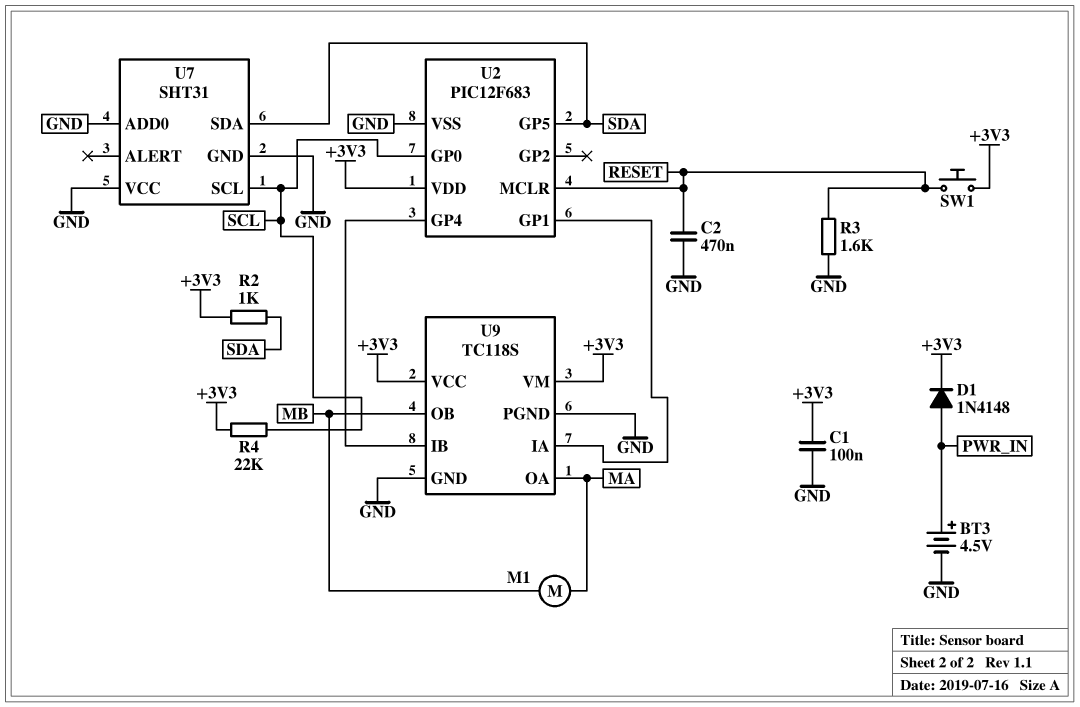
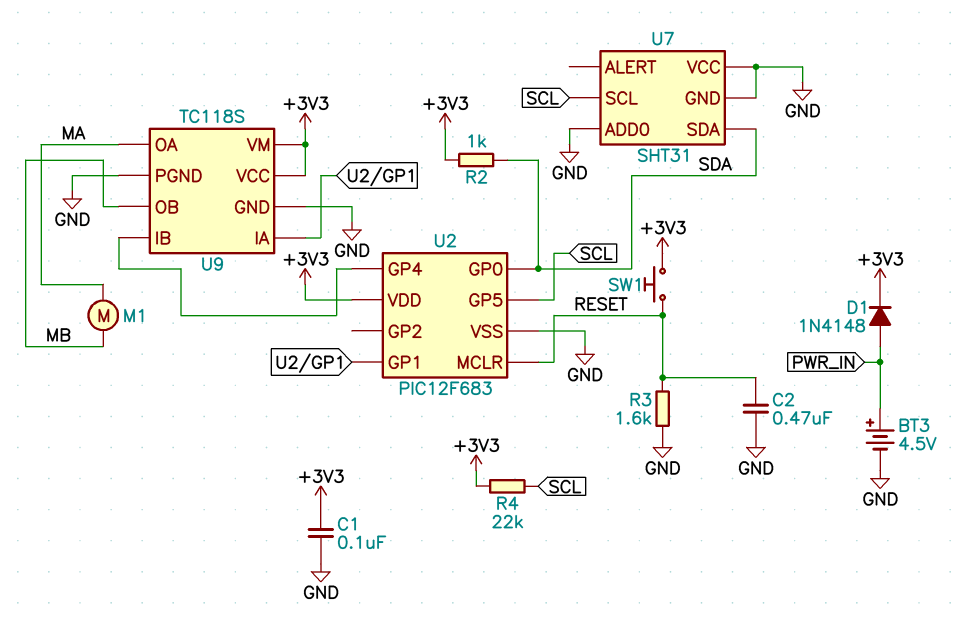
U2 pin GP0: SCL -> SDA
U2 pin GP5: SDA -> SCL

